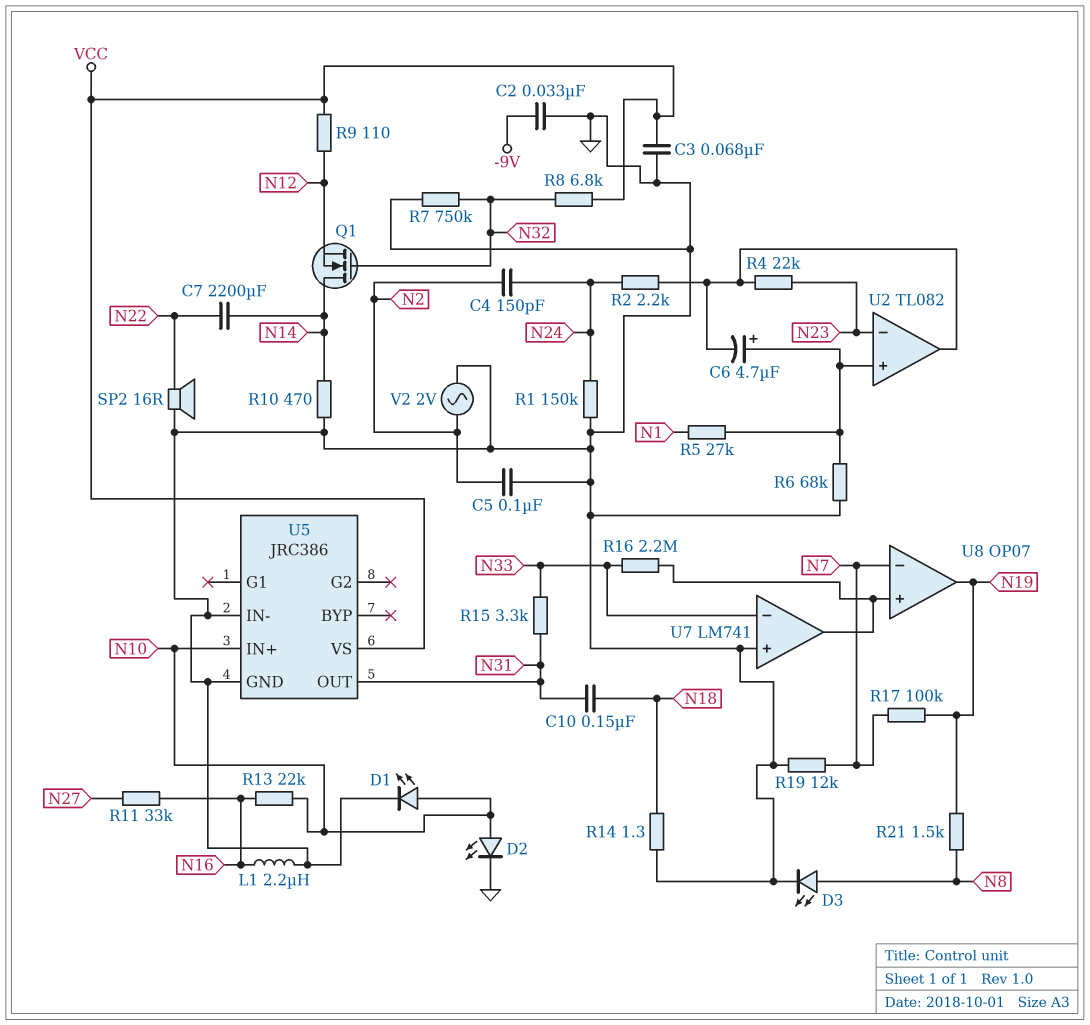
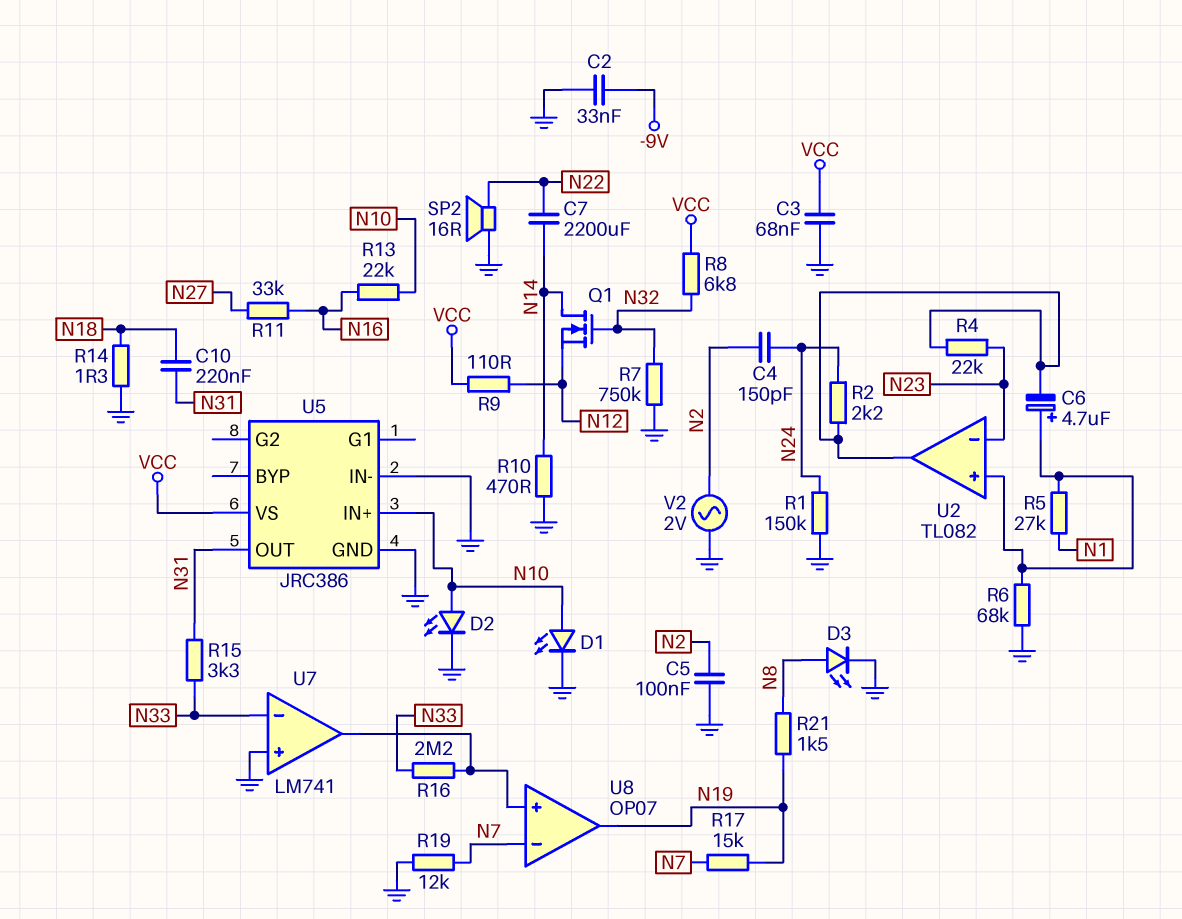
C10: 150nF (N18, N31) -> 220nF (N18, N31)
L1: 2.2uH (GND, N16) -> none
R17: 100k (N7, N19) -> 15k (N7, N19)

